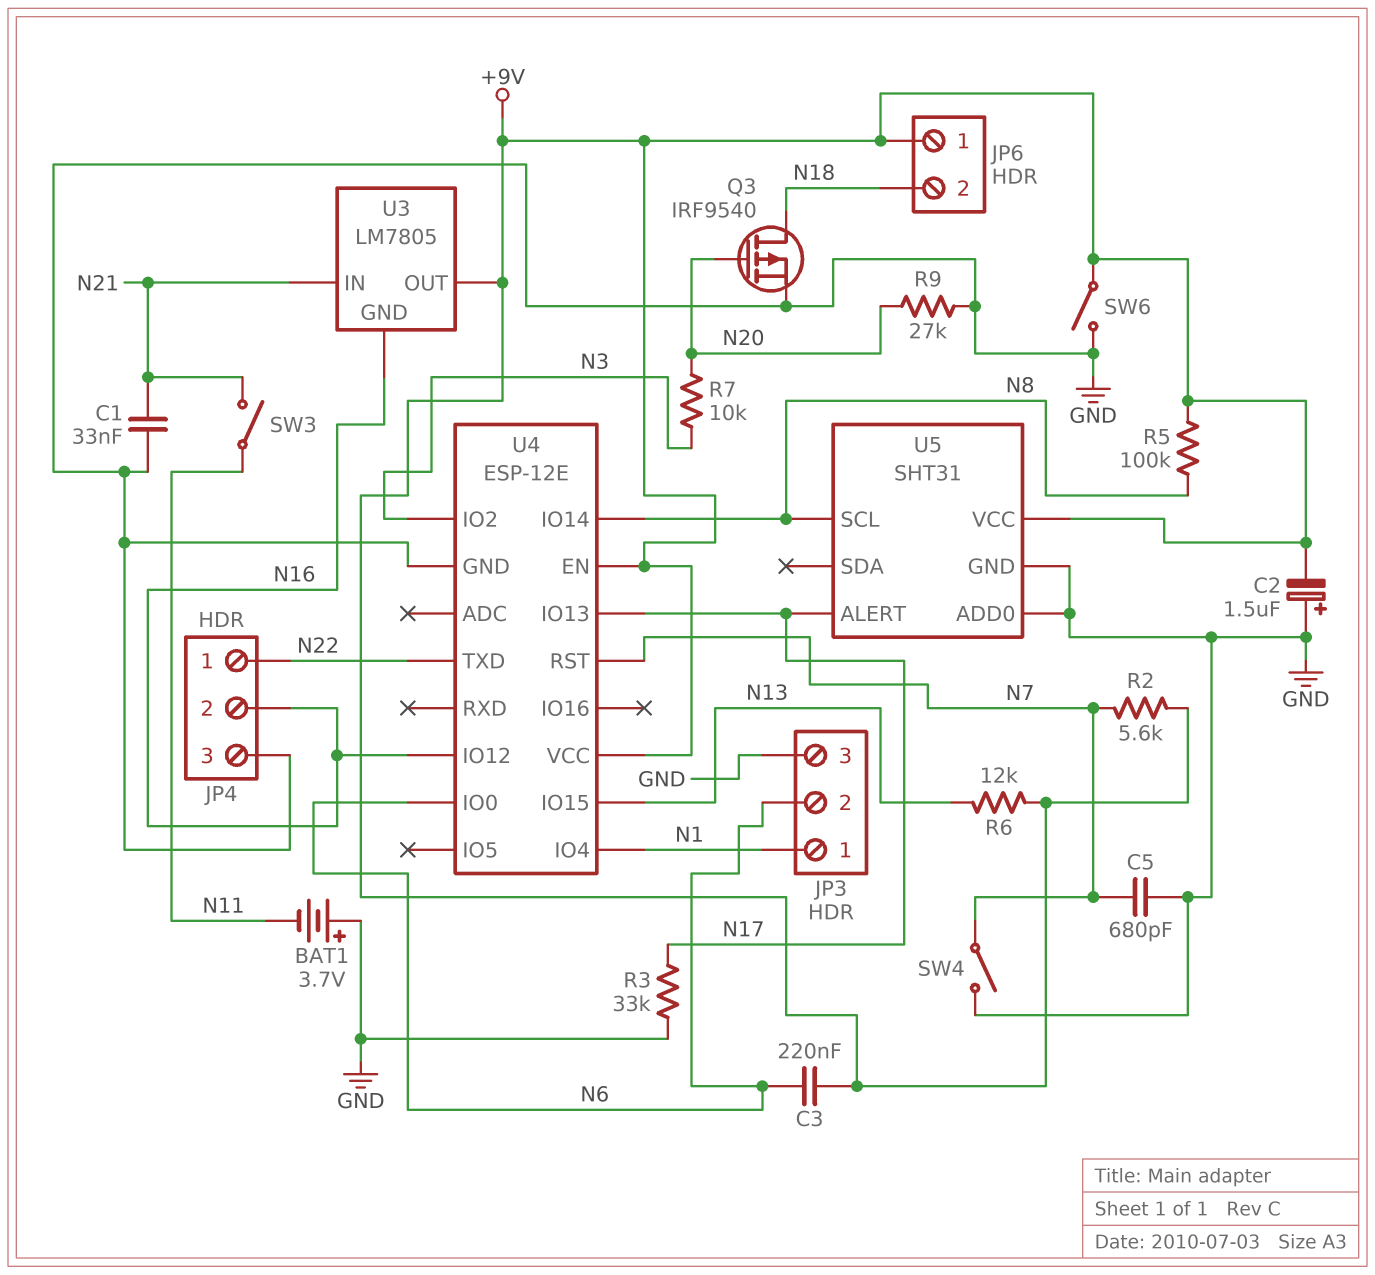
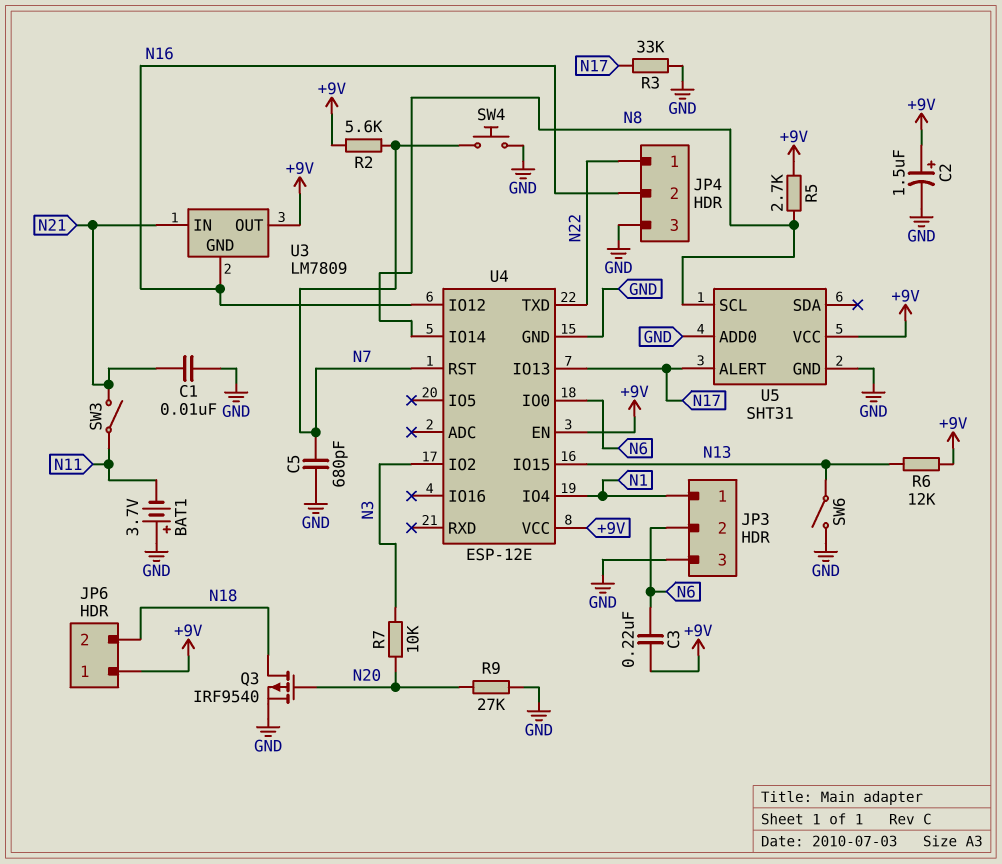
C1: 33nF (GND, N21) -> 10nF (GND, N21)
C2: 1.5uF (plus GND, minus +9V) -> 1.5uF (plus +9V, minus GND)
R5: 100k (+9V, N8) -> 2.7k (+9V, N8)
SW4: switch (GND, N7) -> button (GND, N7)
SW6: switch (+9V, GND) -> switch (GND, N13)
U3: LM7805 -> LM7809

